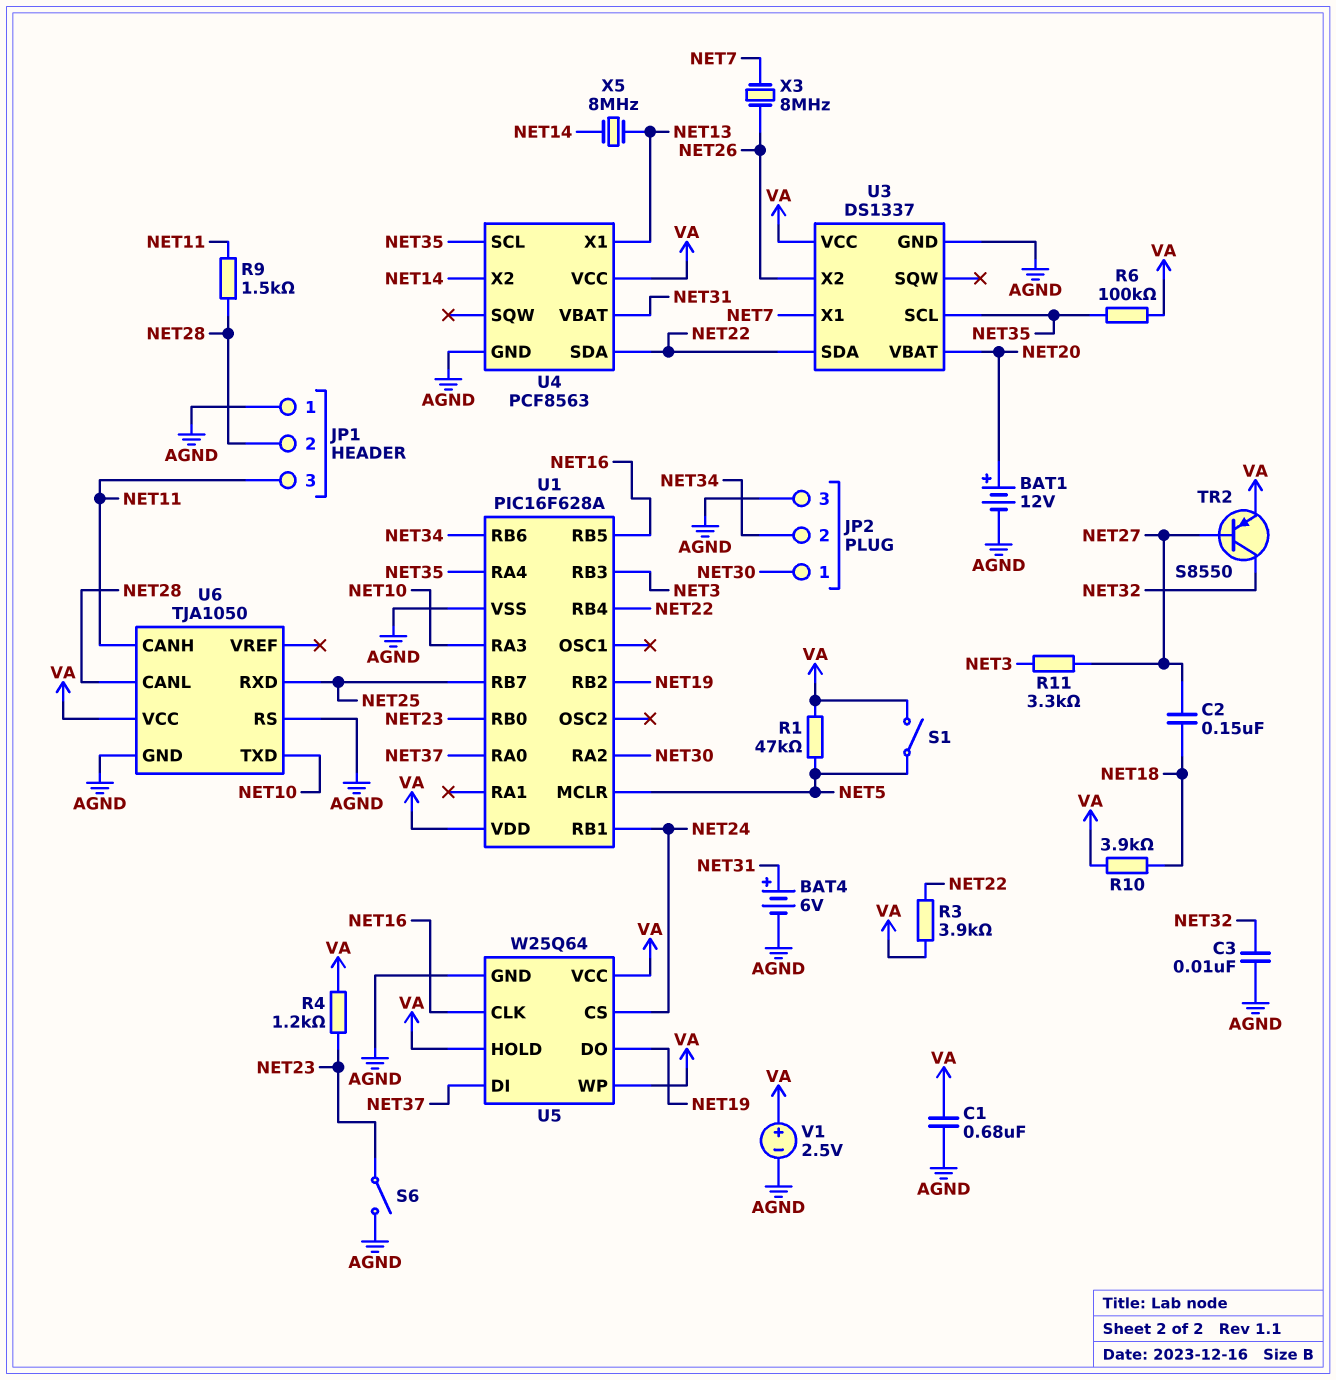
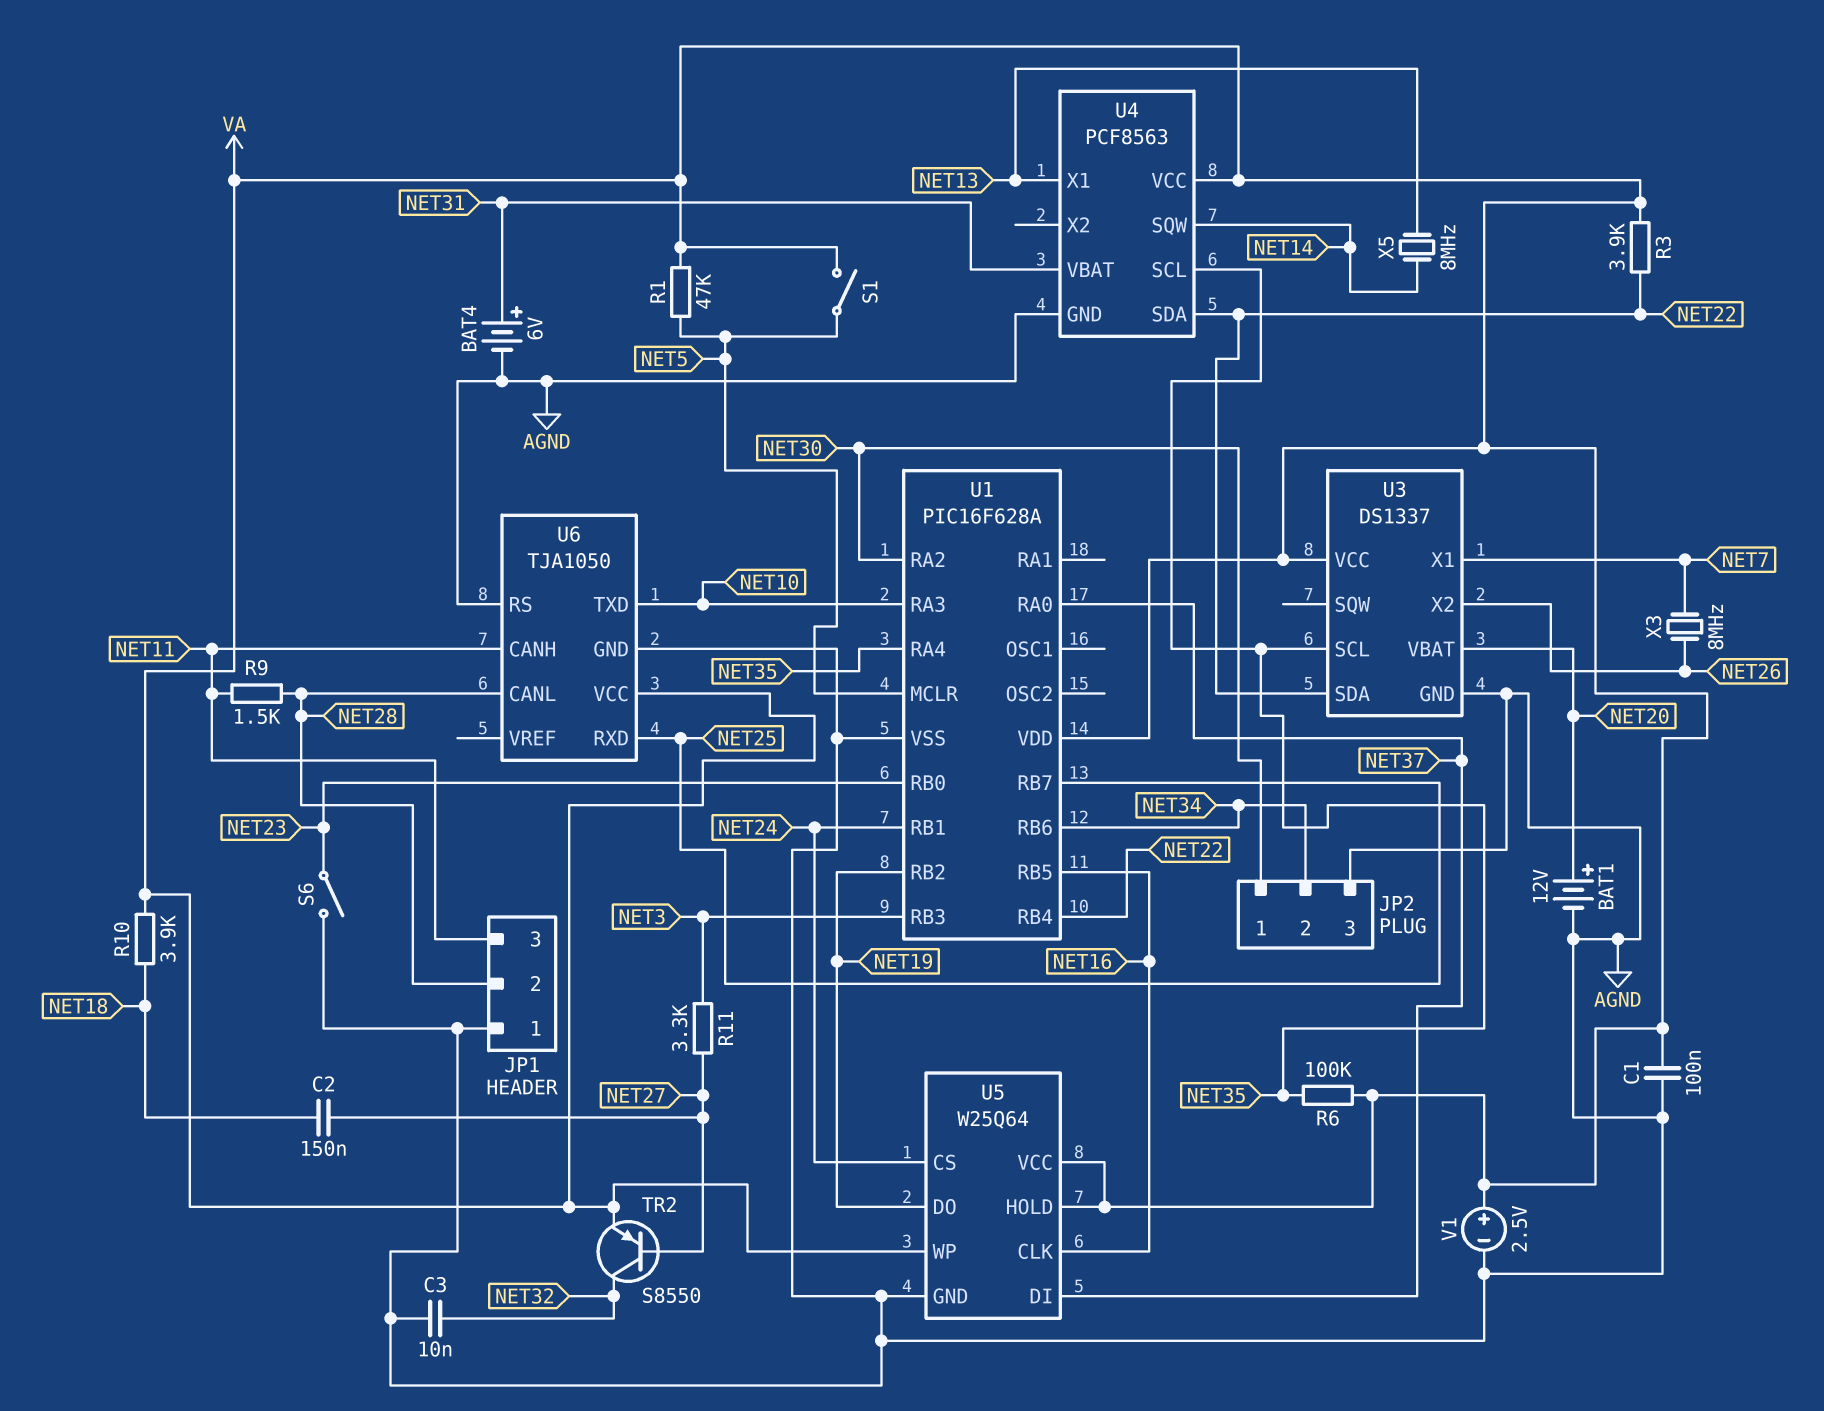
C1: 680nF (AGND, VA) -> 100nF (AGND, VA)
R4: 1.2k (NET23, VA) -> none
U4 pin SQW: none -> NET14
U4 pin X2: NET14 -> none

